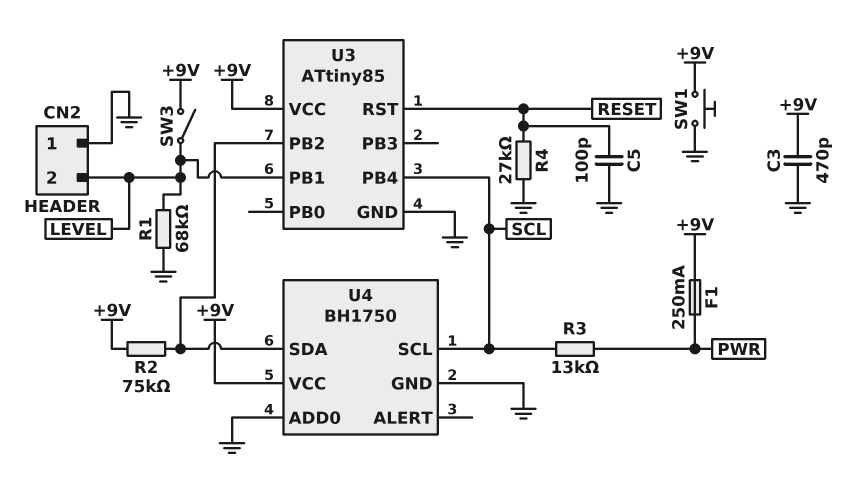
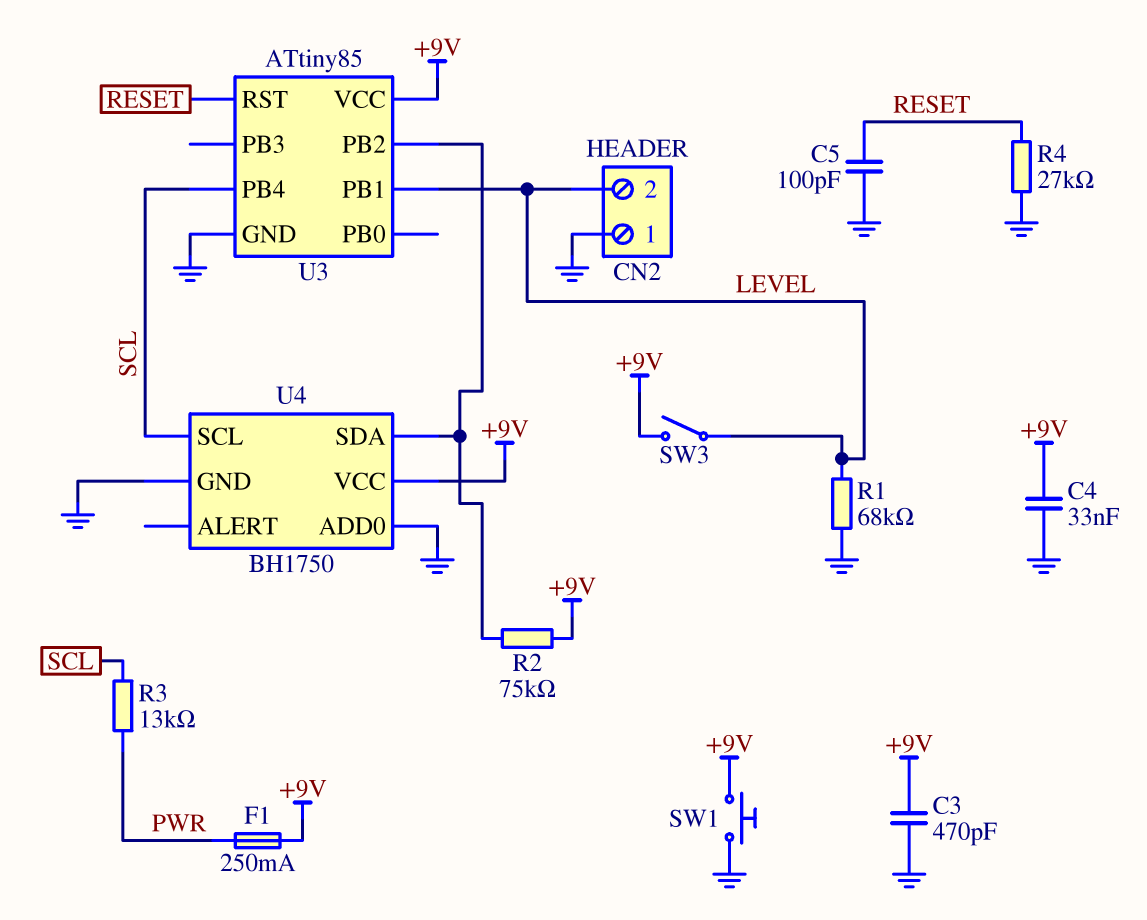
C4: none -> 33nF (+9V, GND)

